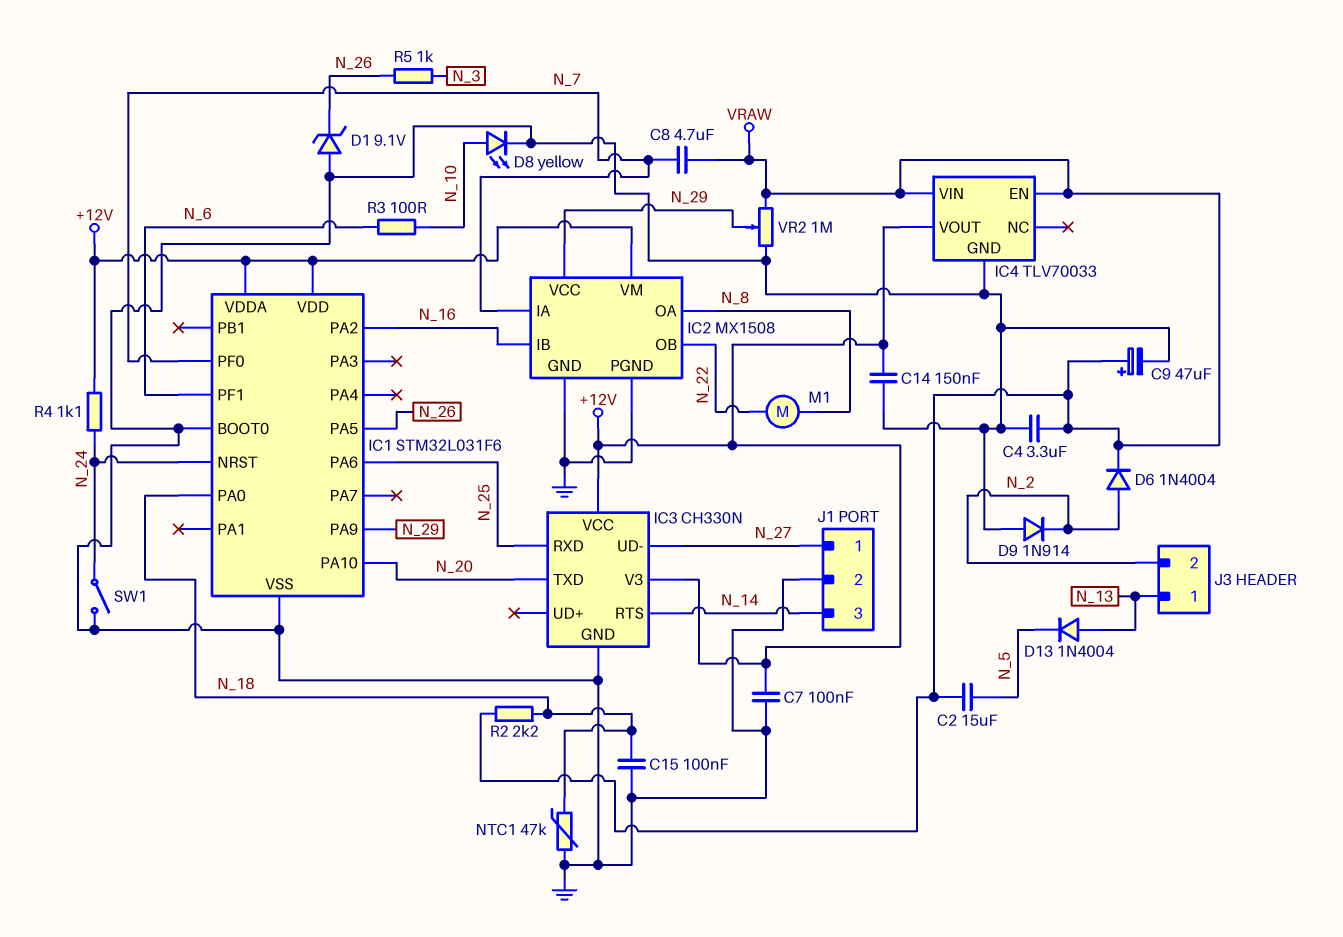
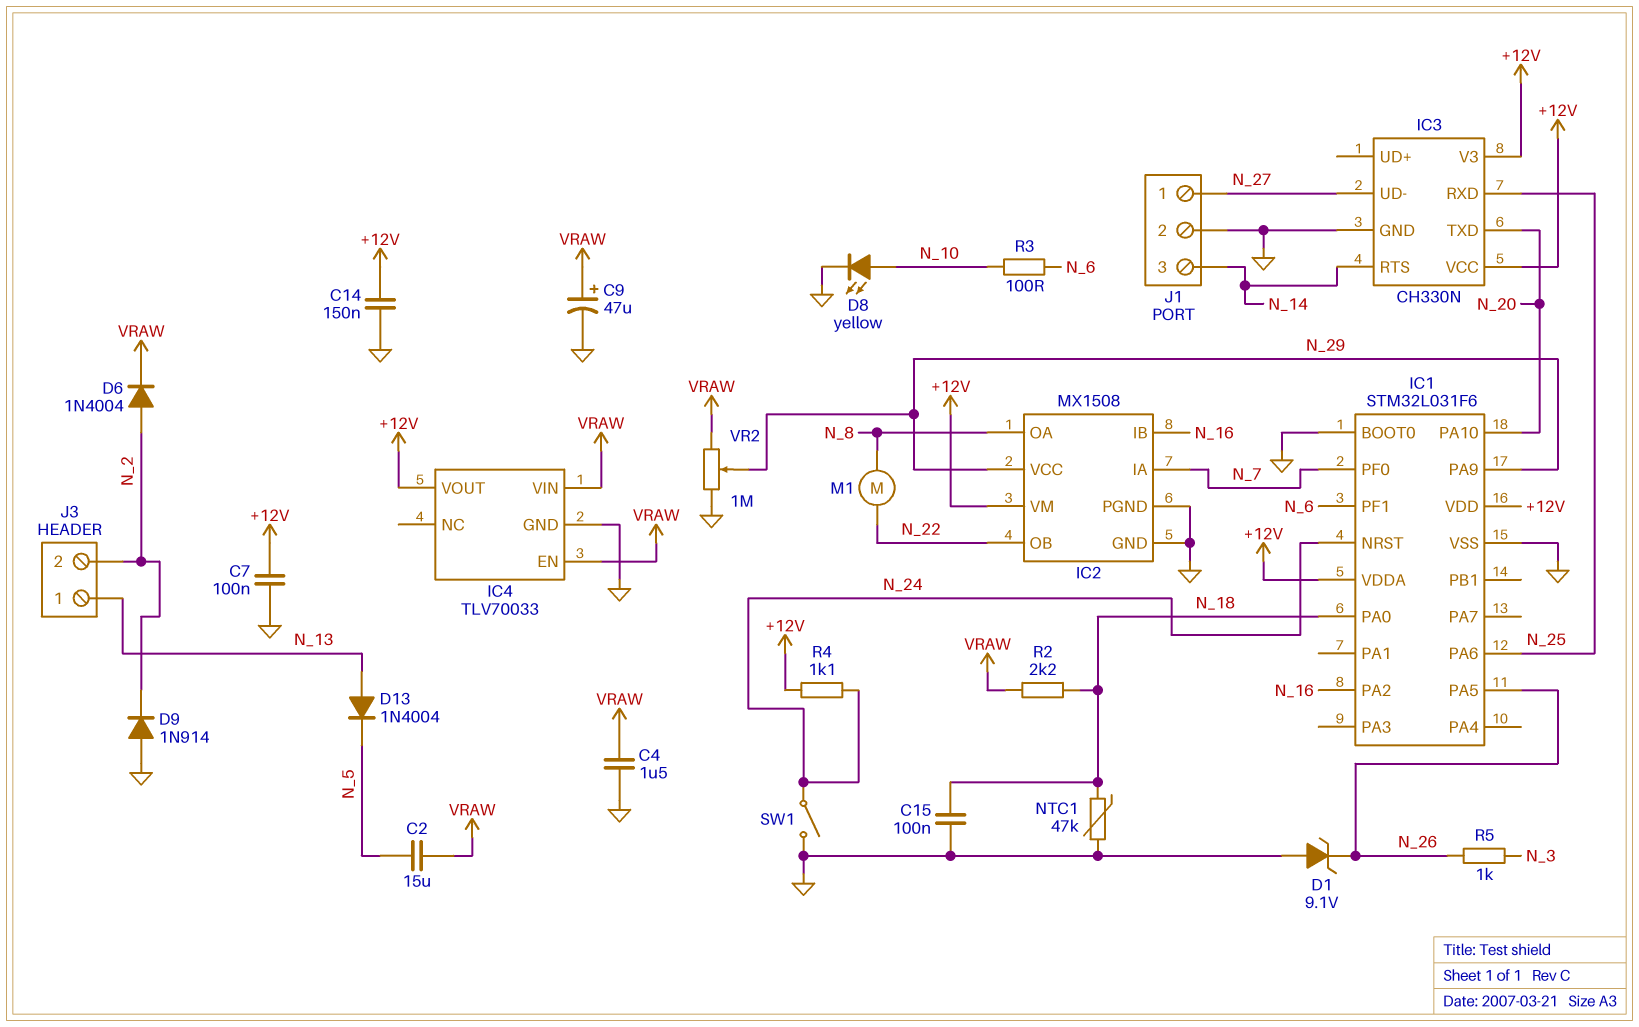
C4: 3.3uF (GND, VRAW) -> 1.5uF (GND, VRAW)
C8: 4.7uF (N_7, VRAW) -> none

